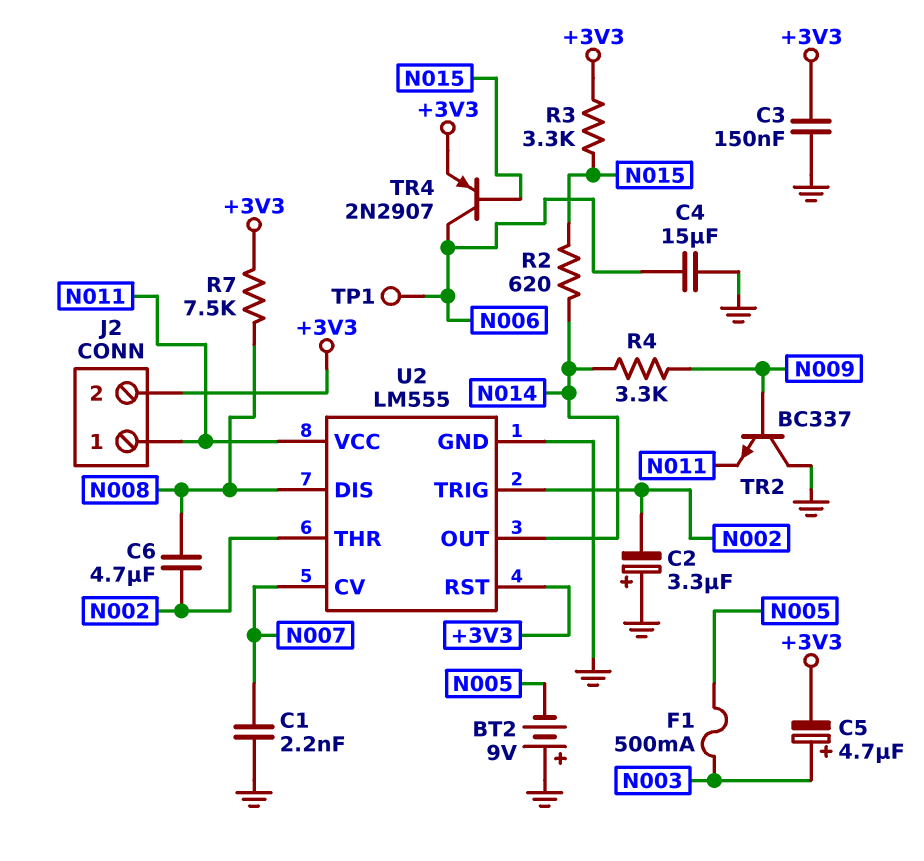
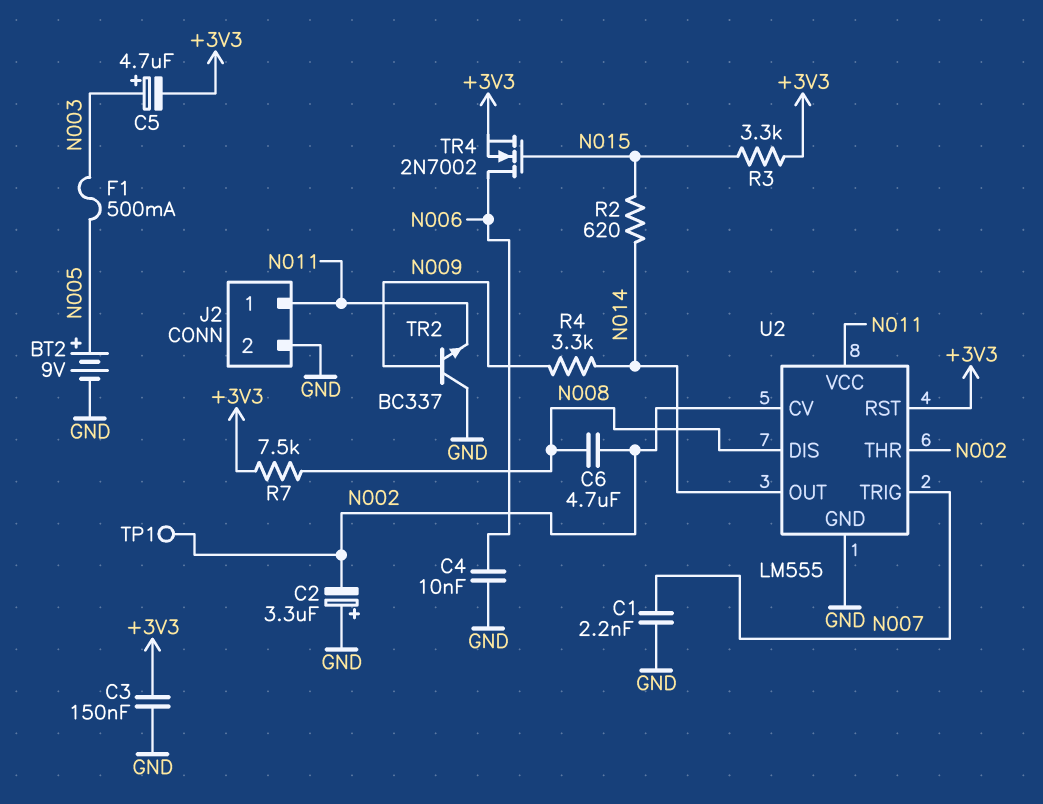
BT2: 9V (plus GND, minus N005) -> 9V (plus N005, minus GND)
C4: 15uF (GND, N006) -> 10nF (GND, N006)
J2 pin 2: +3V3 -> GND
TP1: test point (N006) -> test point (N002)
TR4: PNP 2N2907 (B N015, C N006, E +3V3) -> NMOS 2N7002 (G N015, D N006, S +3V3)
U2 pin CV: N007 -> N002
U2 pin TRIG: N002 -> N007

